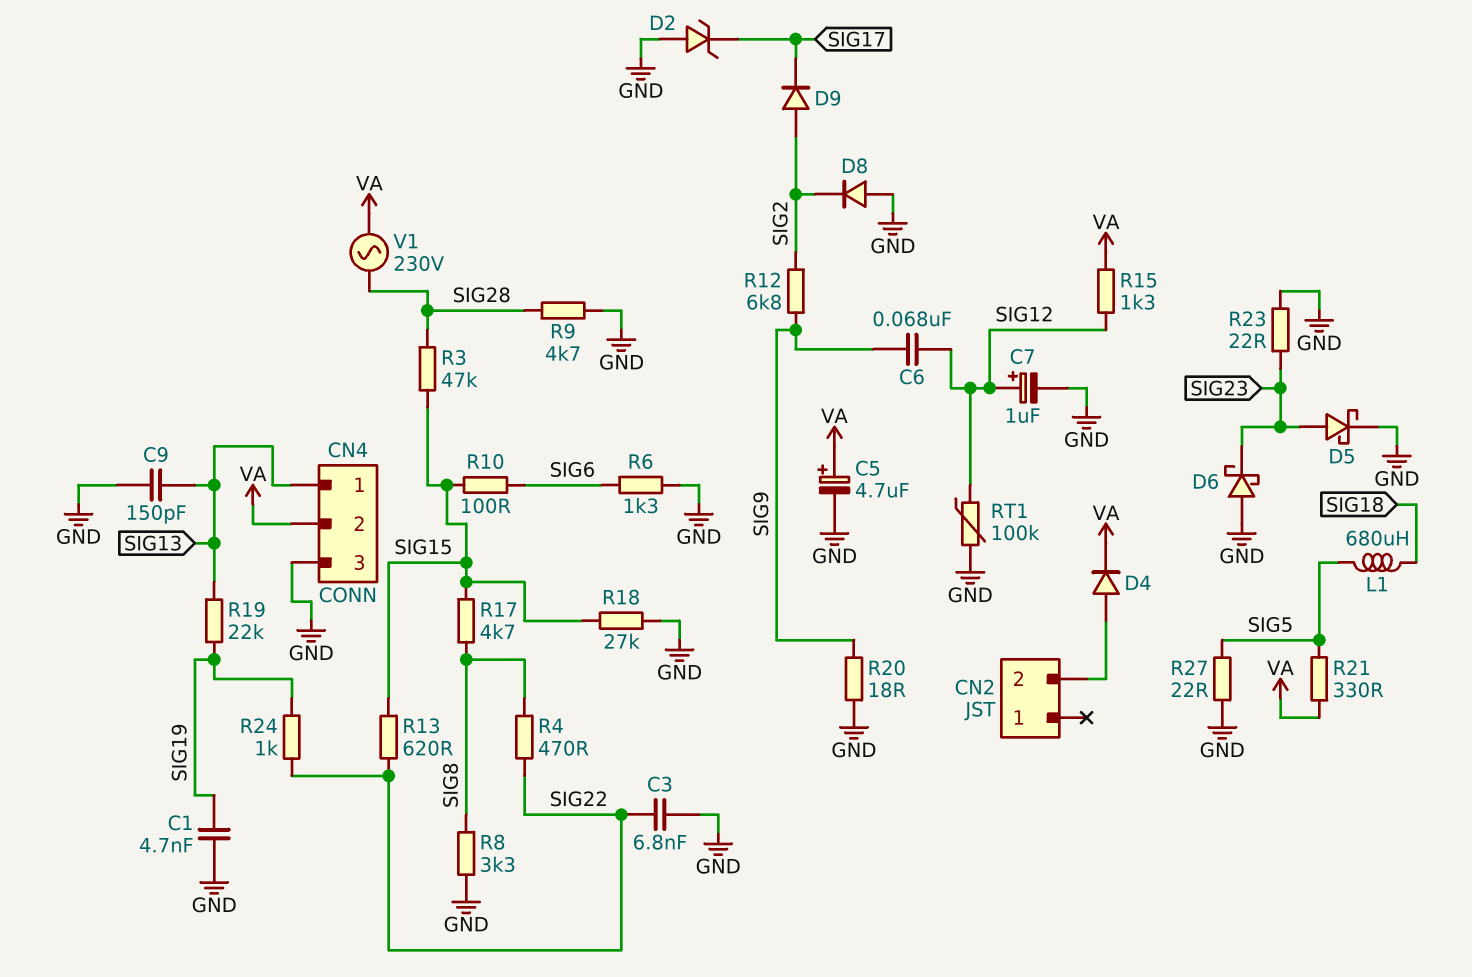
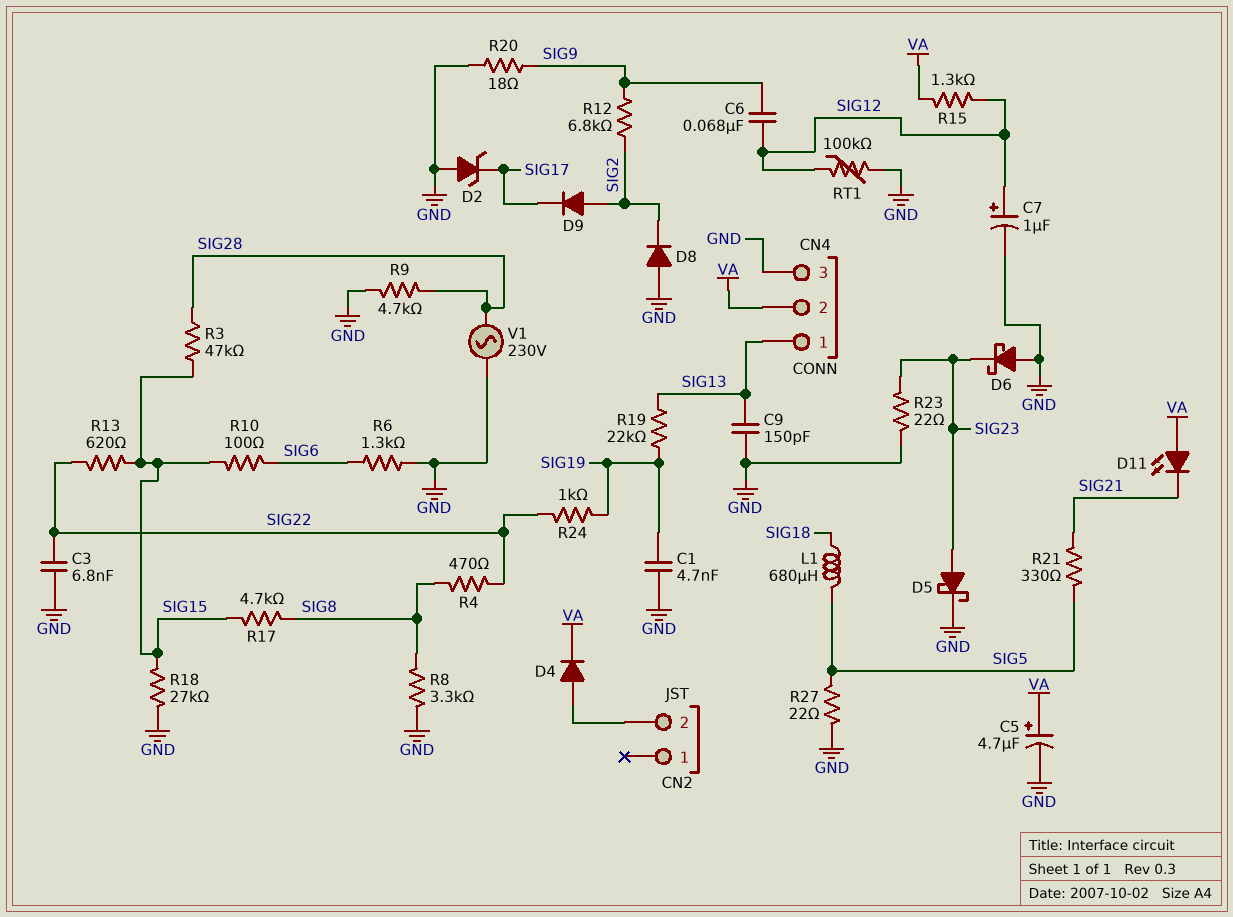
D11: none -> LED (A VA, K SIG21)
R21: 330 (SIG5, VA) -> 330 (SIG5, SIG21)
V1: AC 230V (SIG28, VA) -> AC 230V (GND, SIG28)

